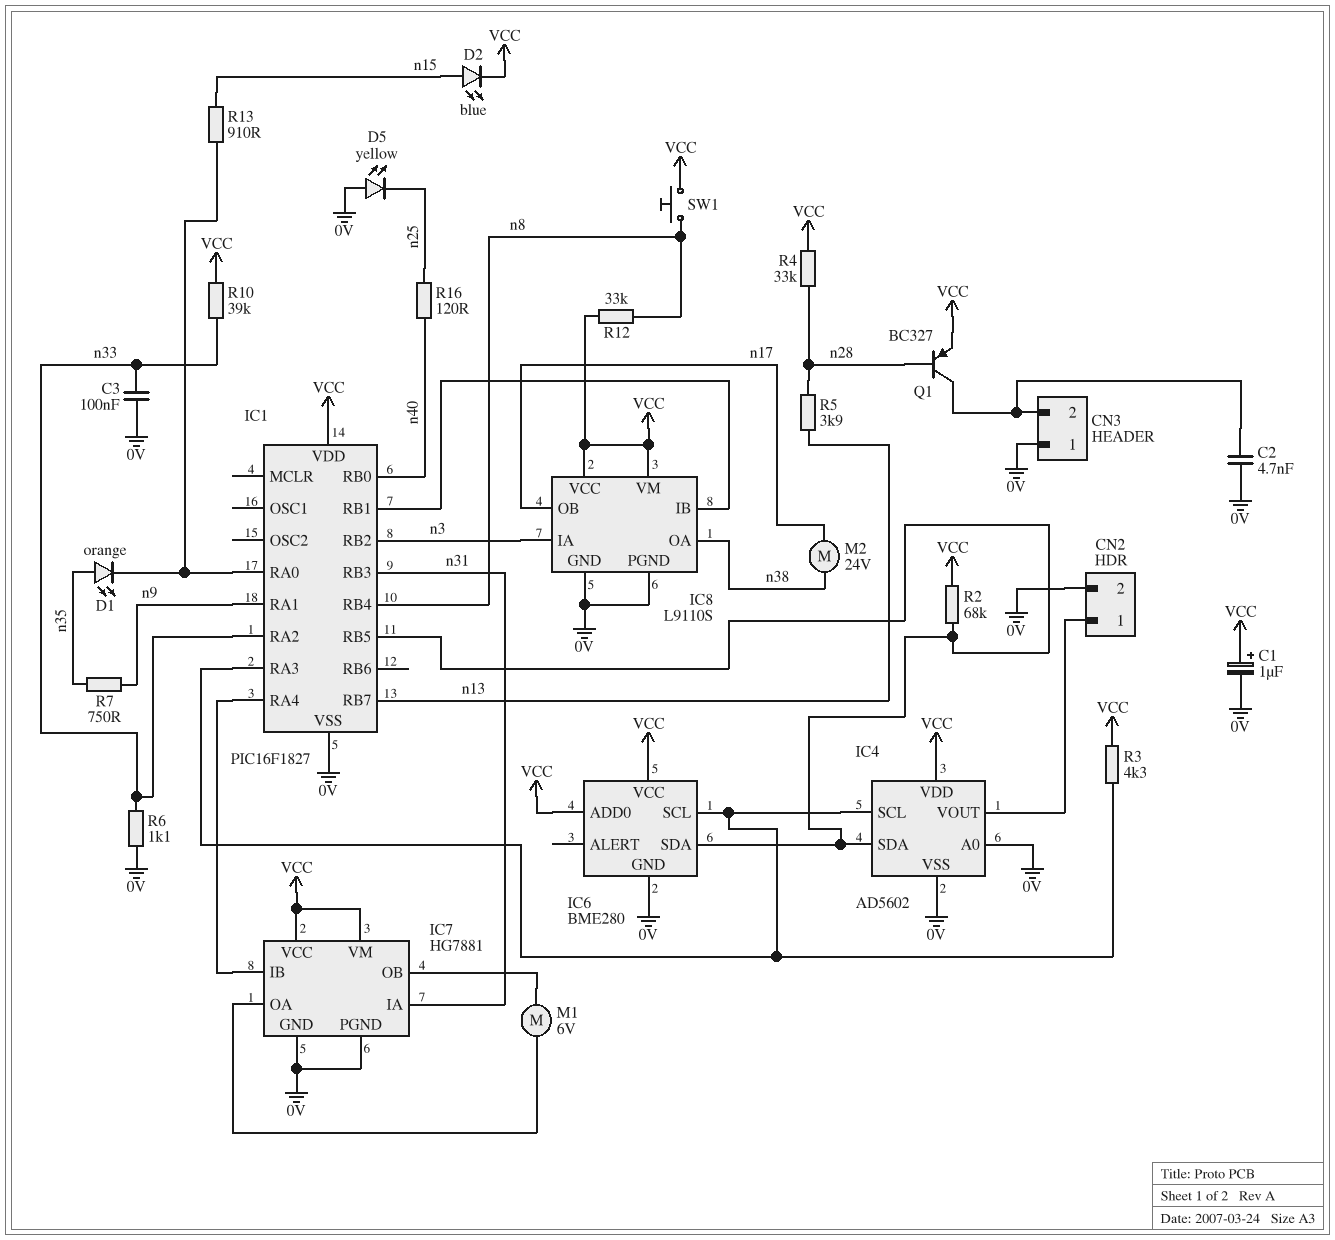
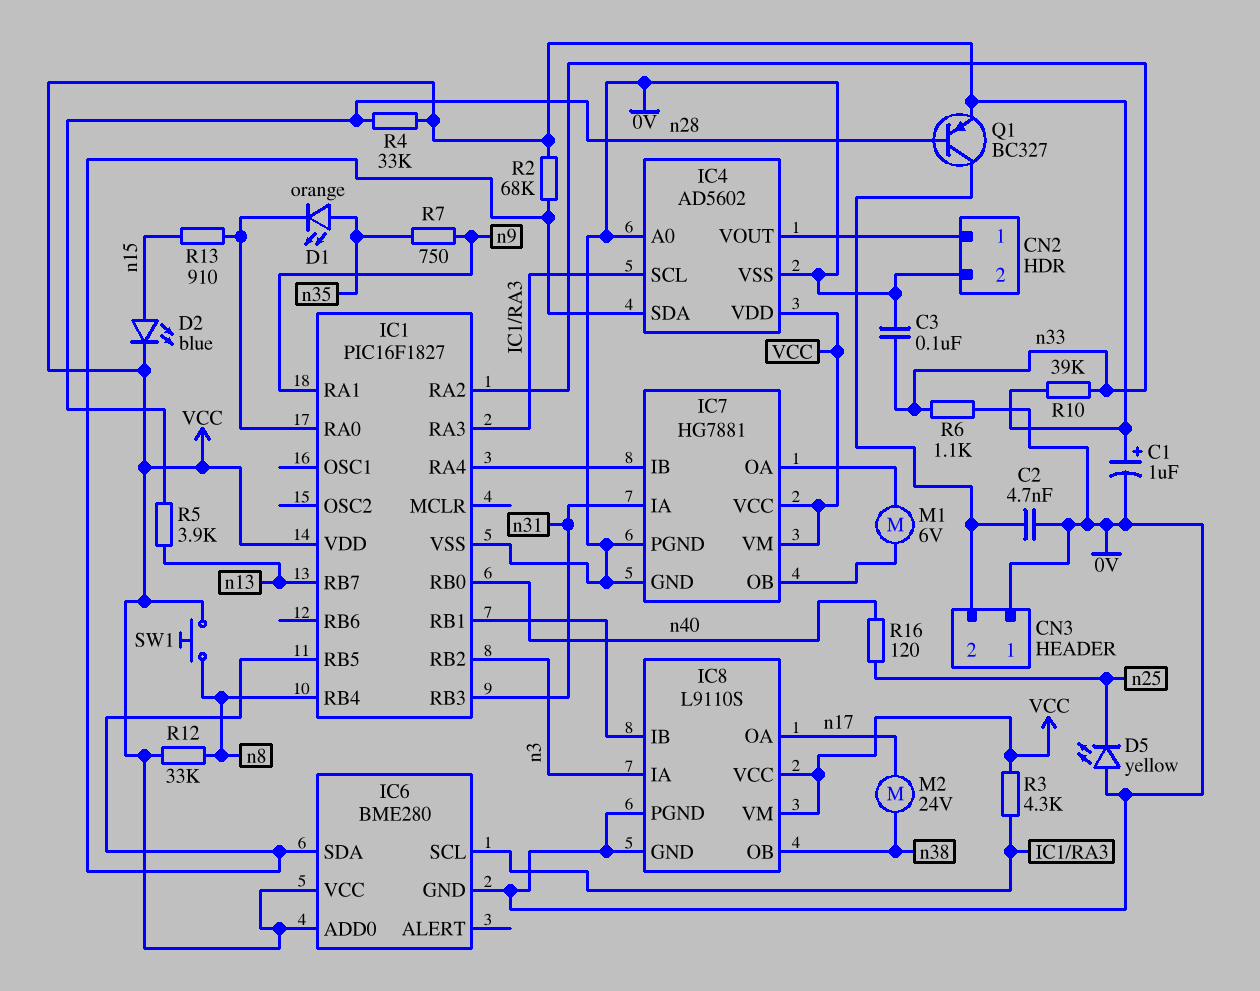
IC8 pin OA: n38 -> n17
IC8 pin OB: n17 -> n38

